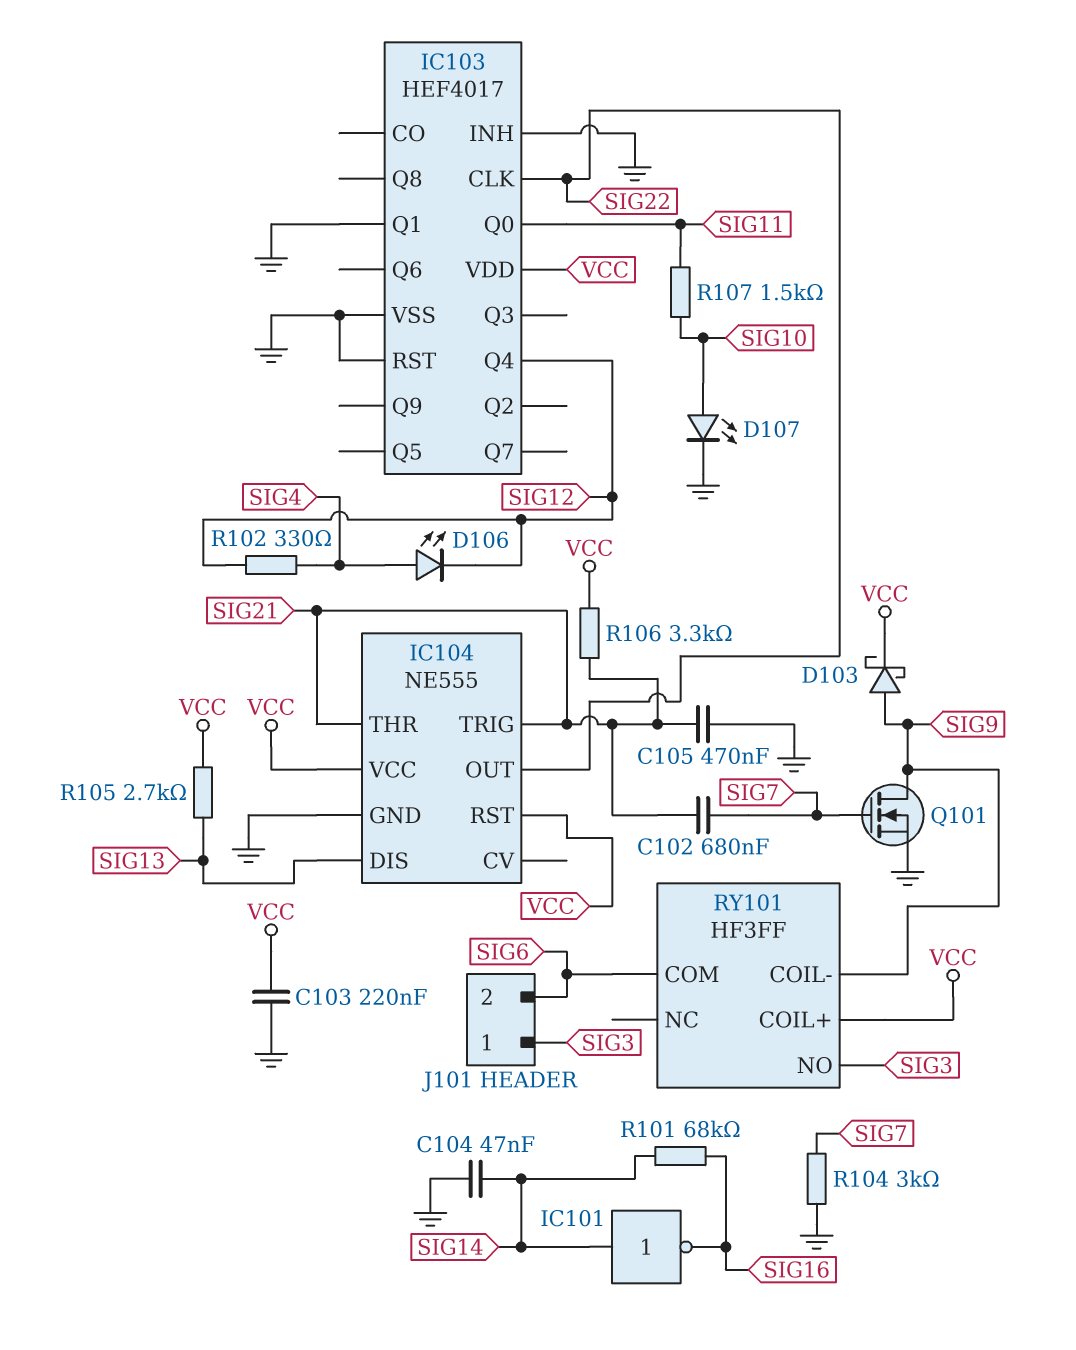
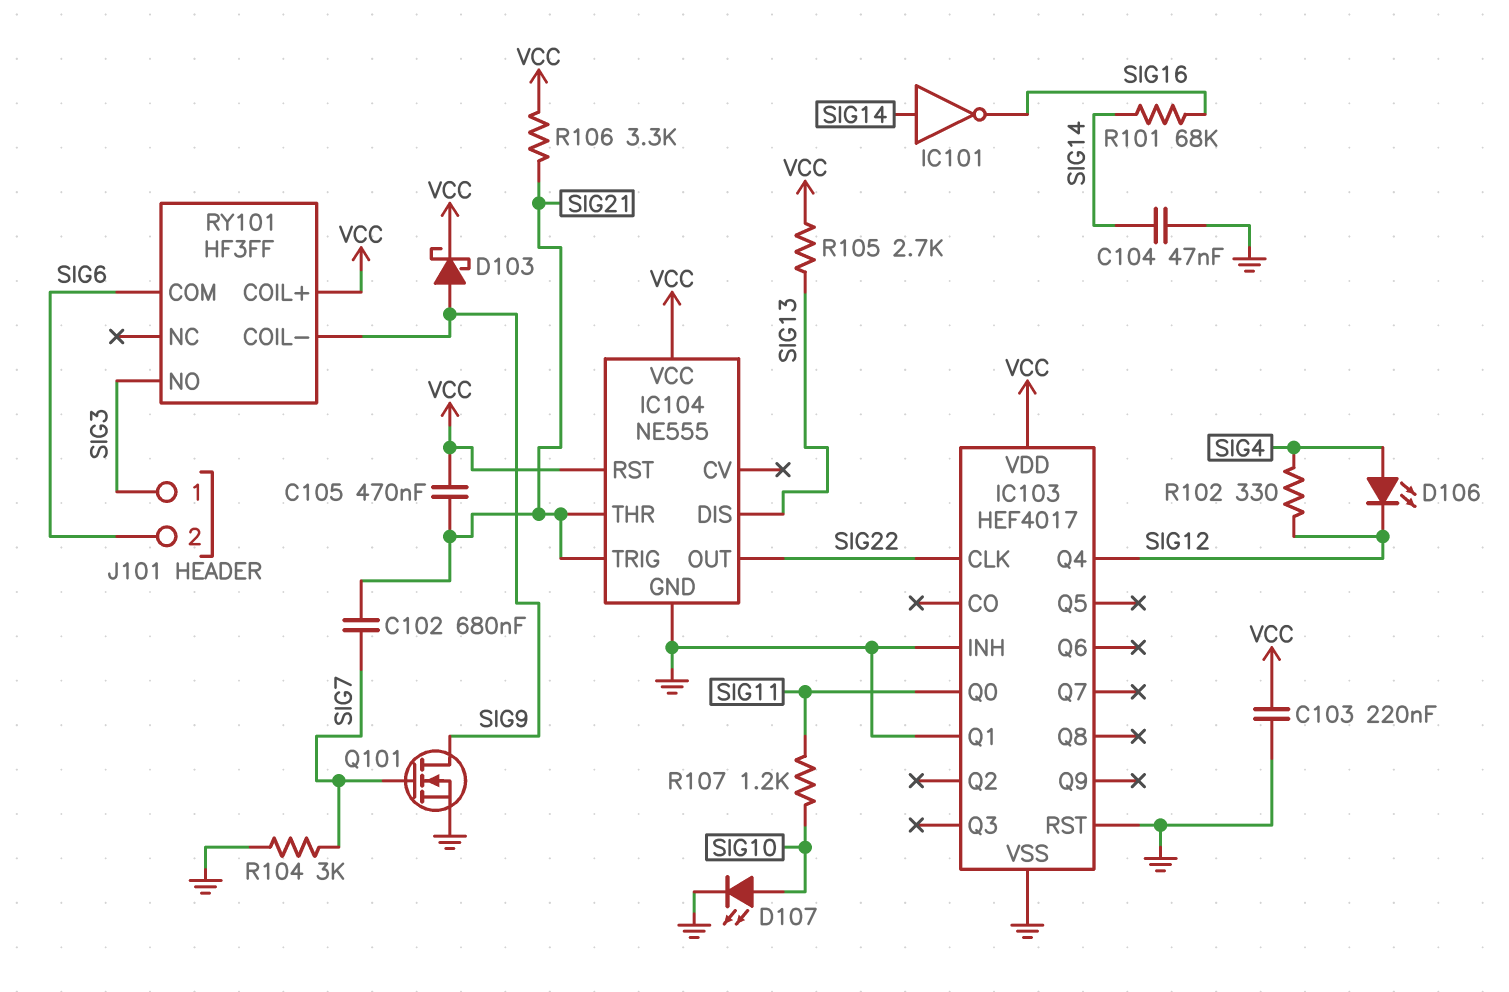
C105: 470nF (GND, SIG21) -> 470nF (SIG21, VCC)
R107: 1.5k (SIG10, SIG11) -> 1.2k (SIG10, SIG11)

